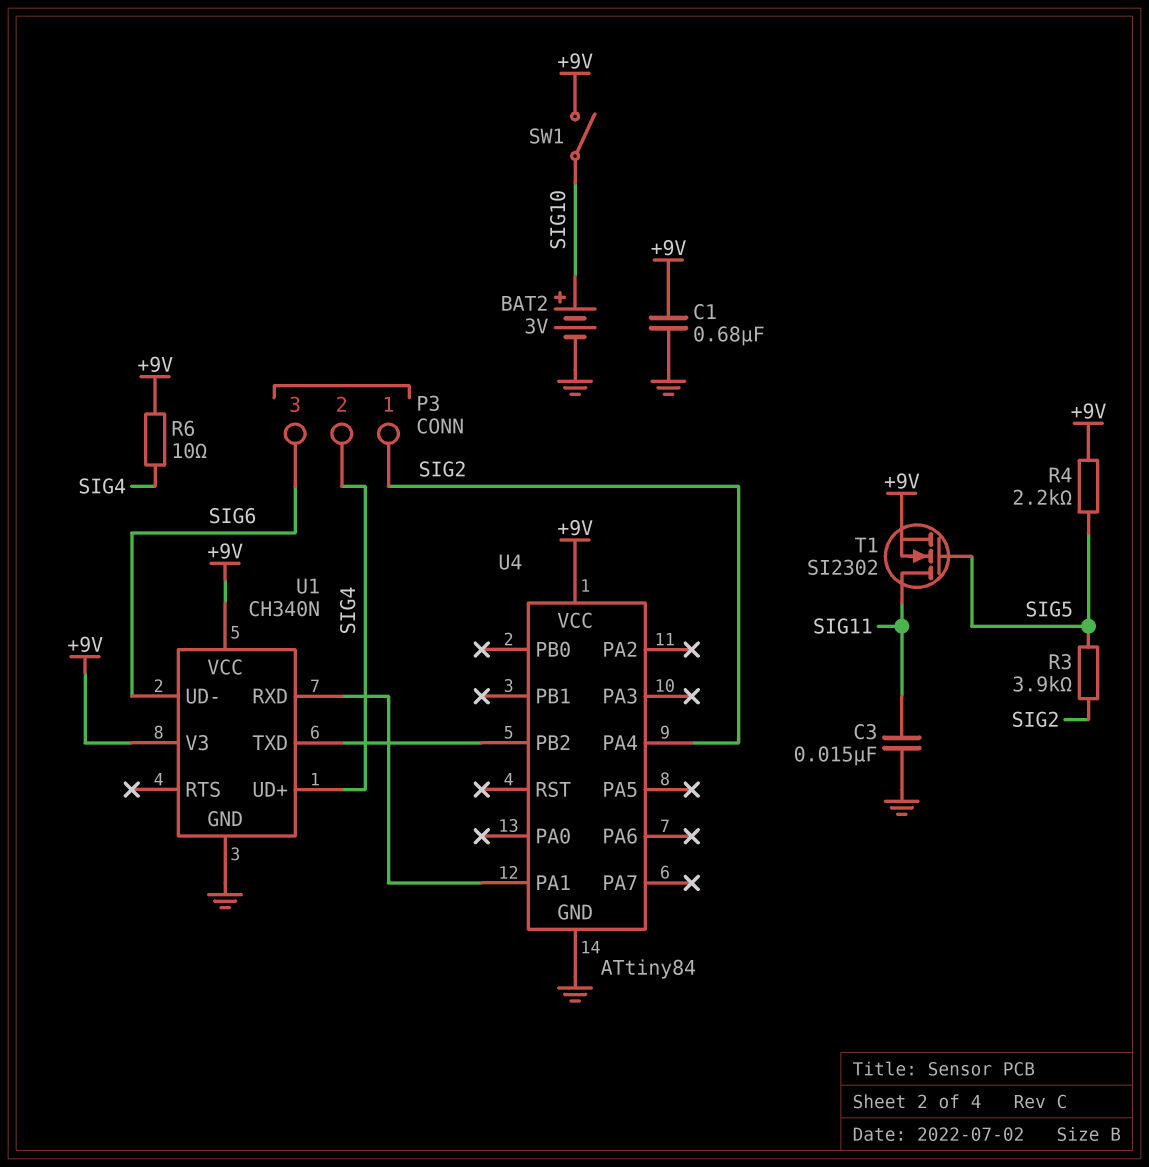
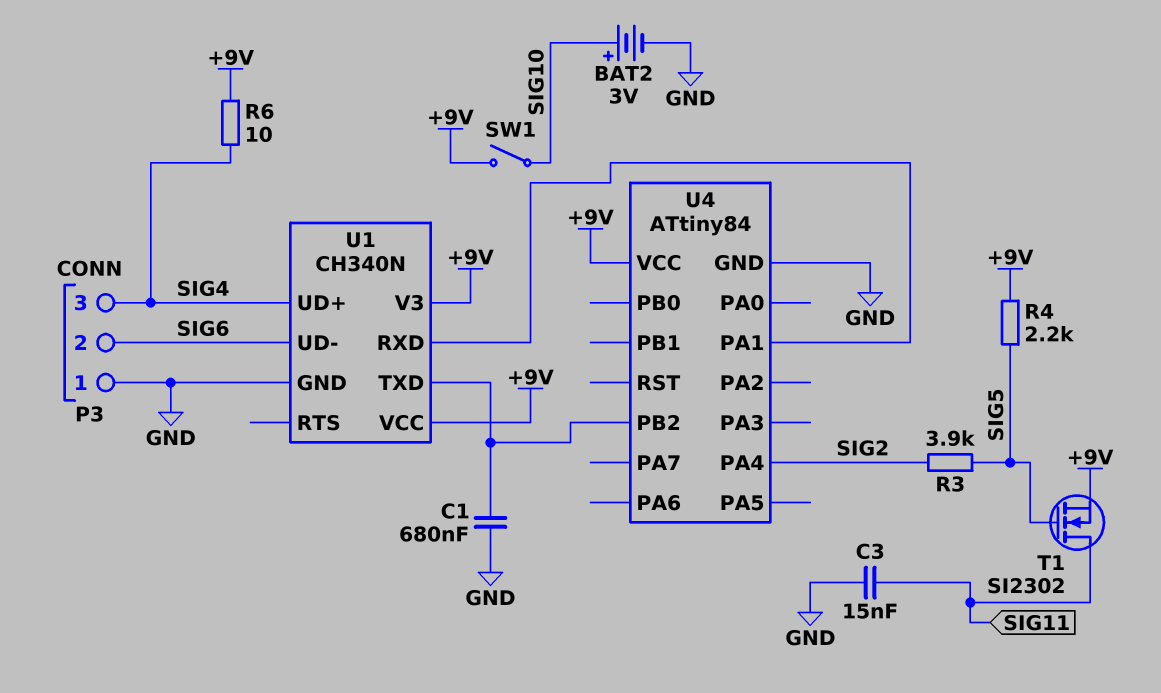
C1: 680nF (+9V, GND) -> 680nF (GND, U1/TXD)
P3 pin 1: SIG2 -> GND
P3 pin 2: SIG4 -> SIG6
P3 pin 3: SIG6 -> SIG4

